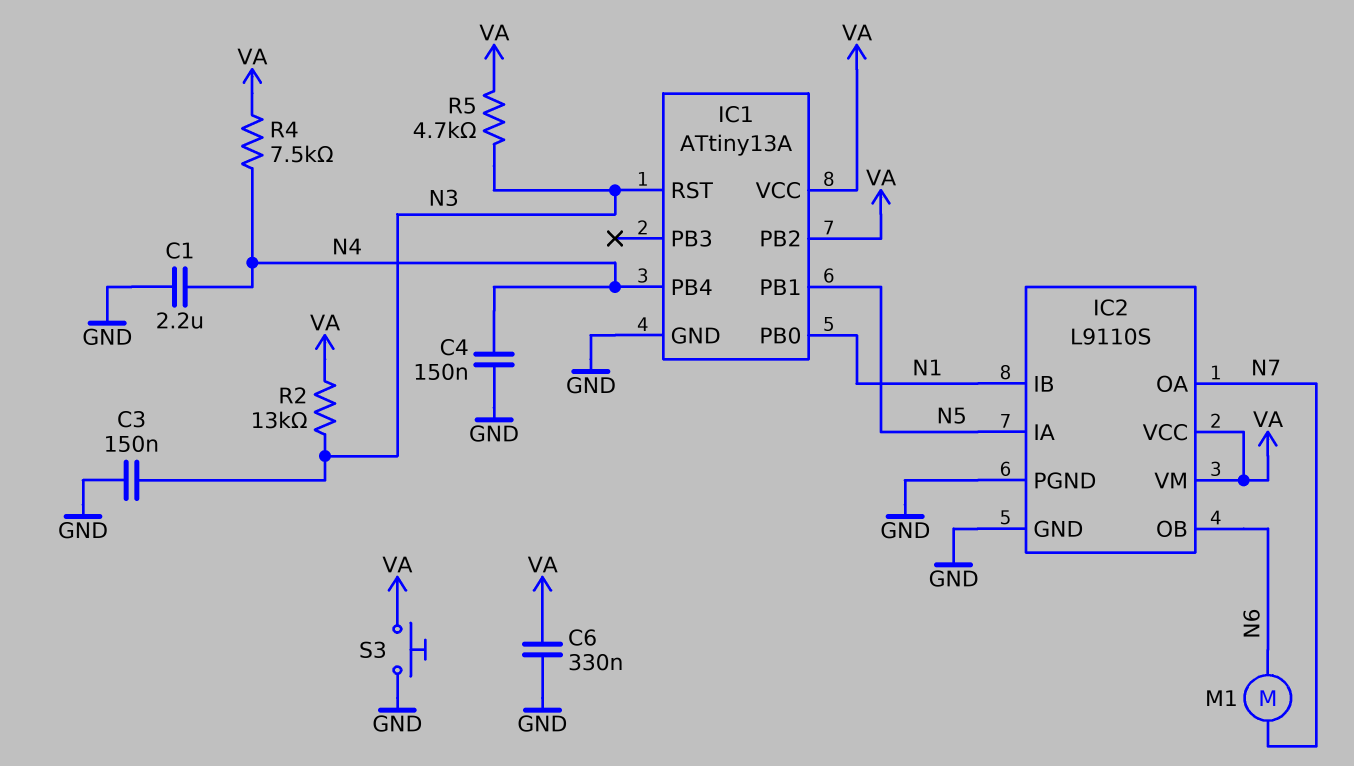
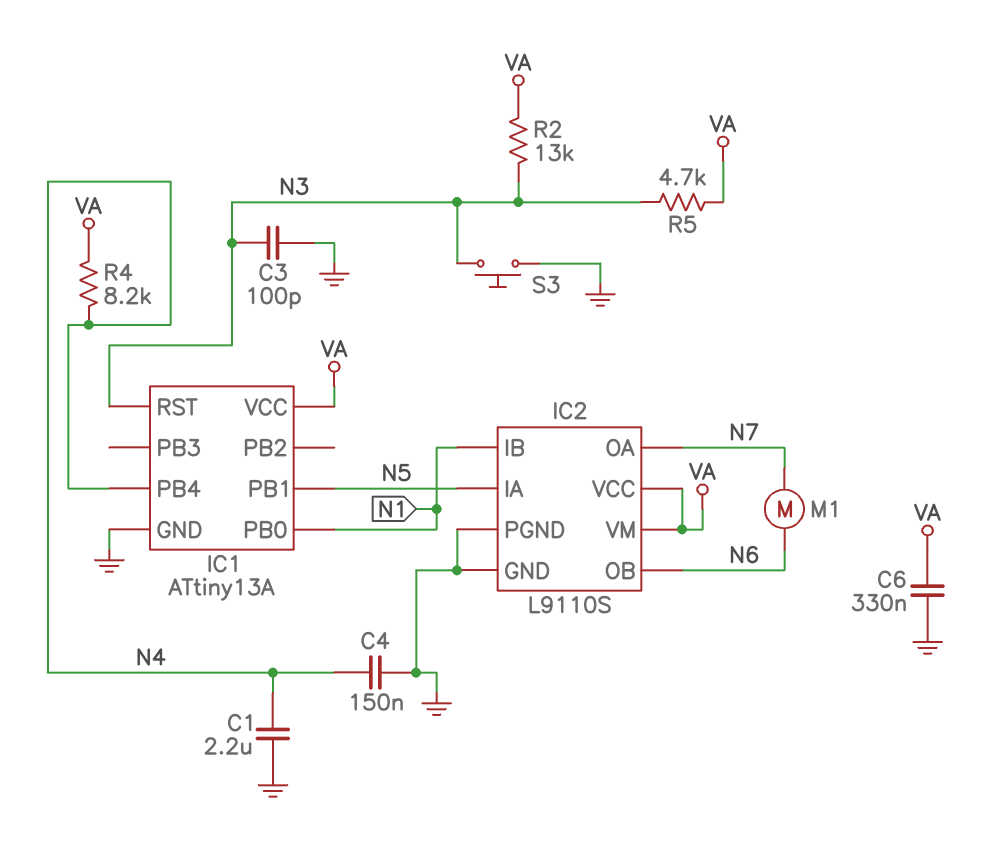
C3: 150nF (GND, N3) -> 100pF (GND, N3)
IC1 pin PB2: VA -> none
R4: 7.5k (N4, VA) -> 8.2k (N4, VA)
S3: button (GND, VA) -> button (GND, N3)

